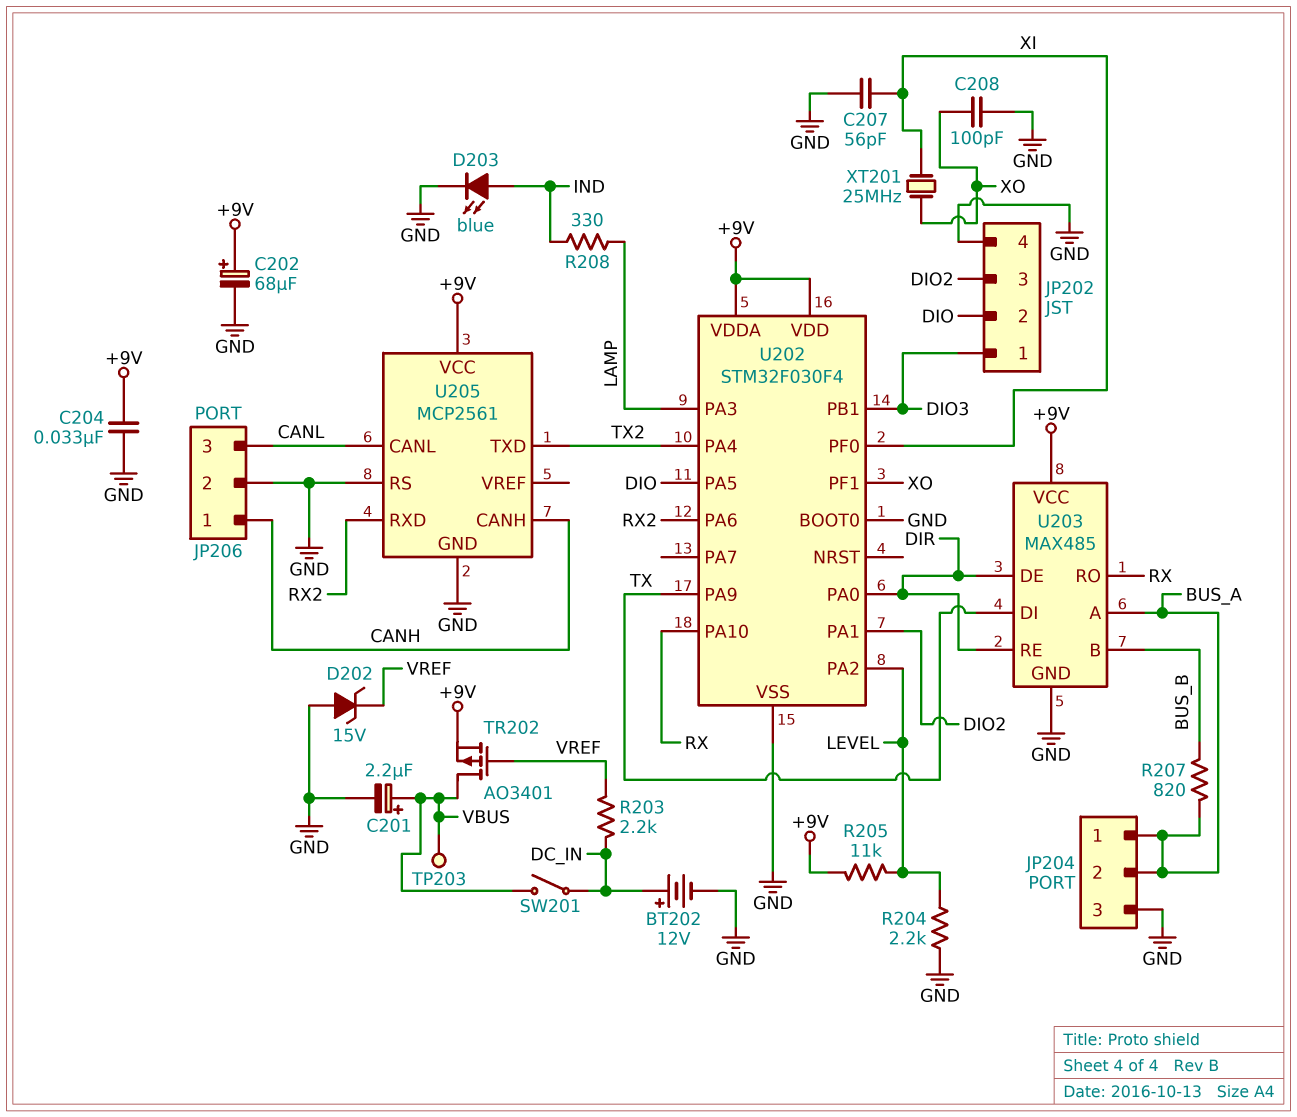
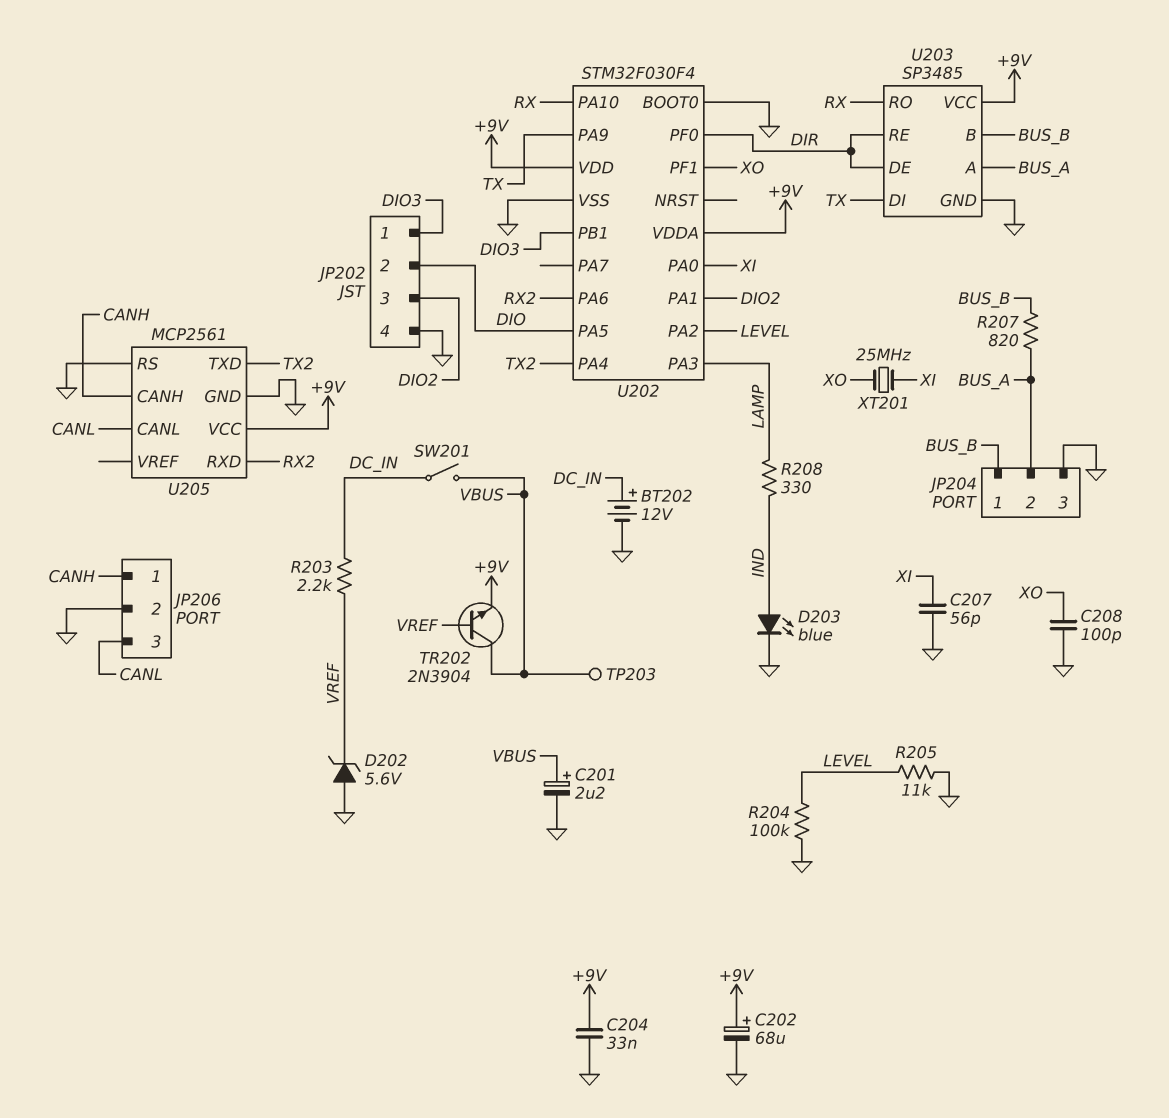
D202: zener 15V (A GND, K VREF) -> zener 5.6V (A GND, K VREF)
JP204 pin 1: BUS_A -> BUS_B
R204: 2.2k (GND, LEVEL) -> 100k (GND, LEVEL)
R205: 11k (+9V, LEVEL) -> 11k (GND, LEVEL)
TR202: PMOS AO3401 (G VREF, D VBUS, S +9V) -> NPN 2N3904 (B VREF, C VBUS, E +9V)
U202 pin PA0: DIR -> XI
U202 pin PF0: XI -> DIR
U203: MAX485 -> SP3485

